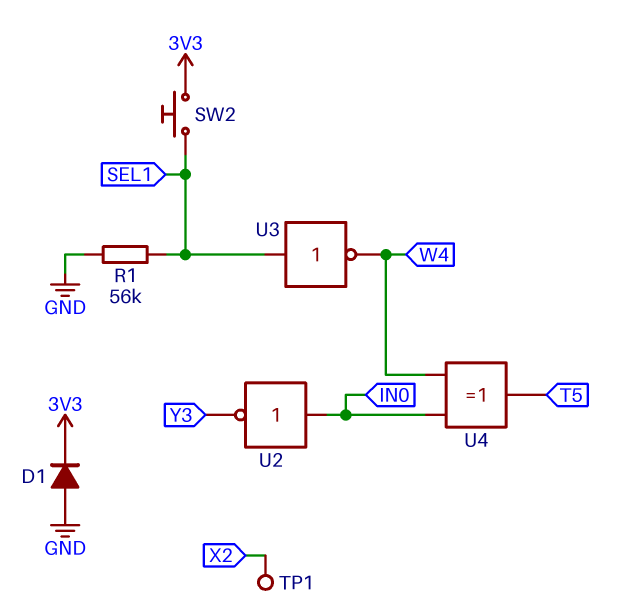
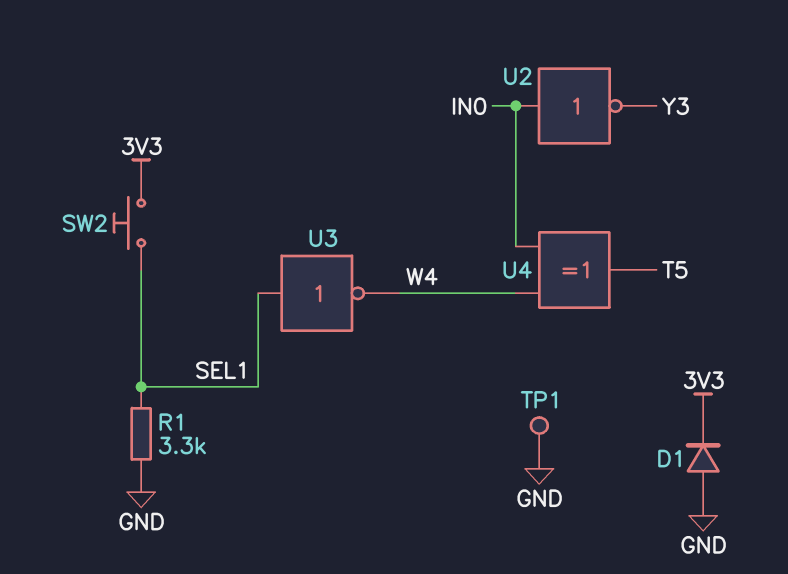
R1: 56k (GND, SEL1) -> 3.3k (GND, SEL1)
TP1: test point (X2) -> test point (GND)

